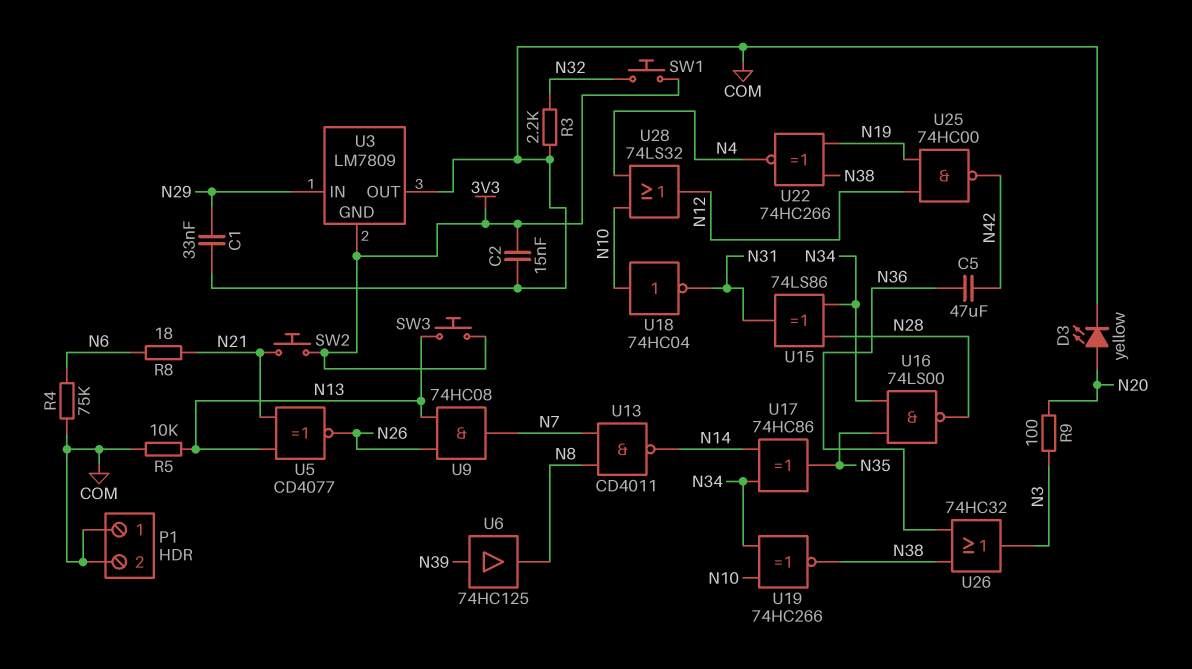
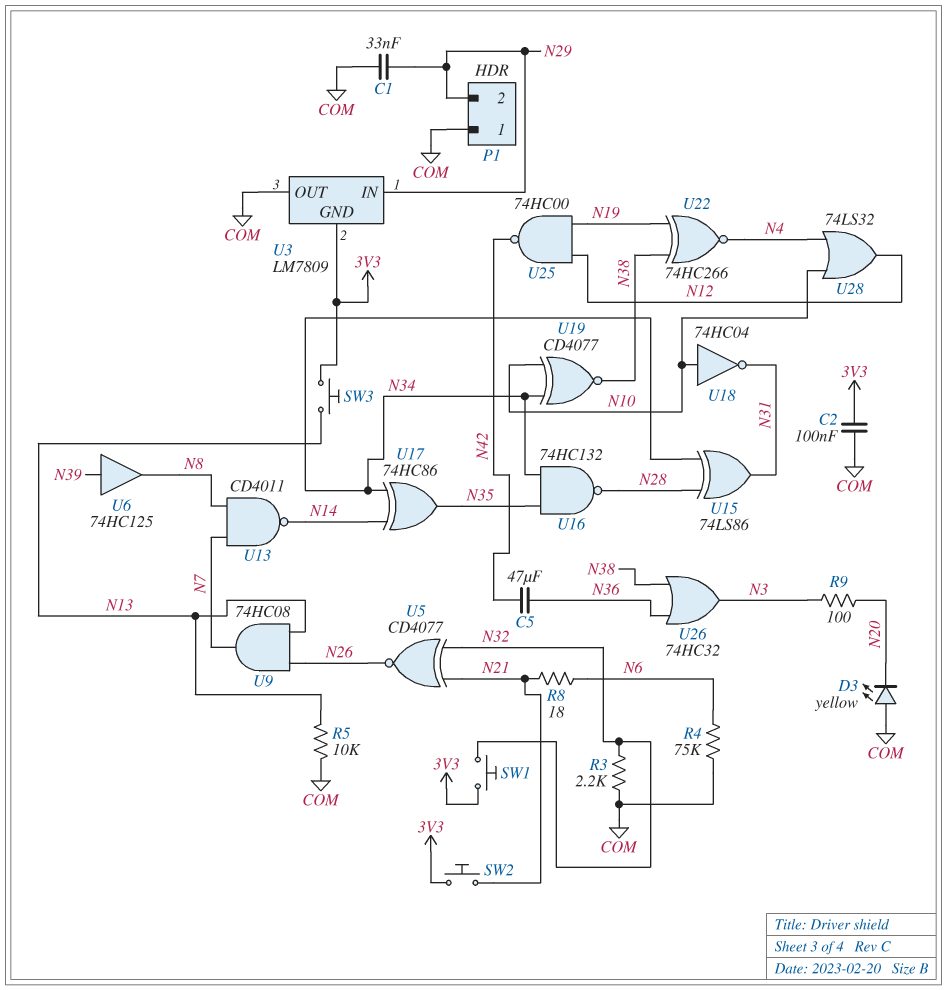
C2: 15nF (3V3, COM) -> 100nF (3V3, COM)
D3: LED yellow (A N20, K COM) -> LED yellow (A COM, K N20)
P1 pin 2: COM -> N29
U5: XNOR CD4077 (in N13, in N21, out N26) -> XNOR CD4077 (in N21, in N32, out N26)
U16: NAND 74LS00 (in N34, in N35, out N28) -> NAND 74HC132 (in N34, in N35, out N28)
U19: XNOR 74HC266 (in N10, in N34, out N38) -> XNOR CD4077 (in N10, in N34, out N38)

